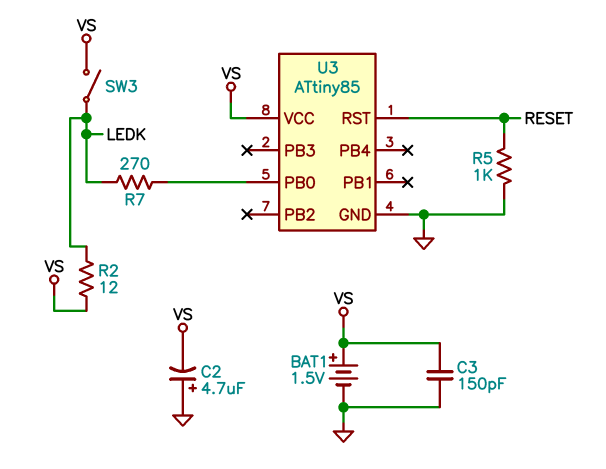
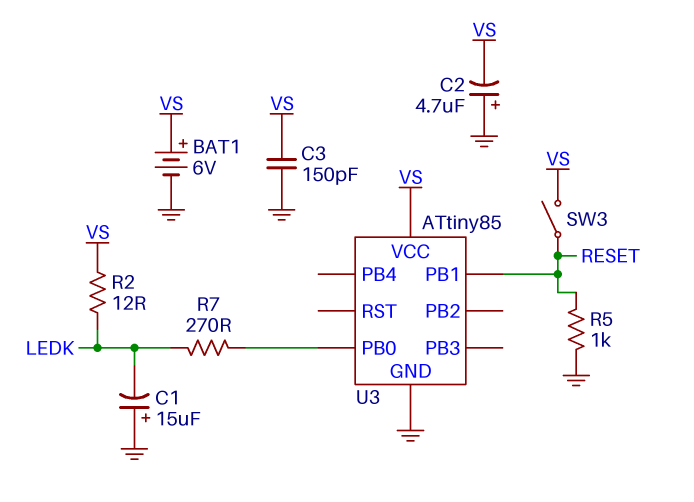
BAT1: 1.5V (plus VS, minus GND) -> 6V (plus VS, minus GND)
C1: none -> 15uF (plus GND, minus LEDK)
SW3: switch (LEDK, VS) -> switch (RESET, VS)
U3 pin PB1: none -> RESET
U3 pin RST: RESET -> none

